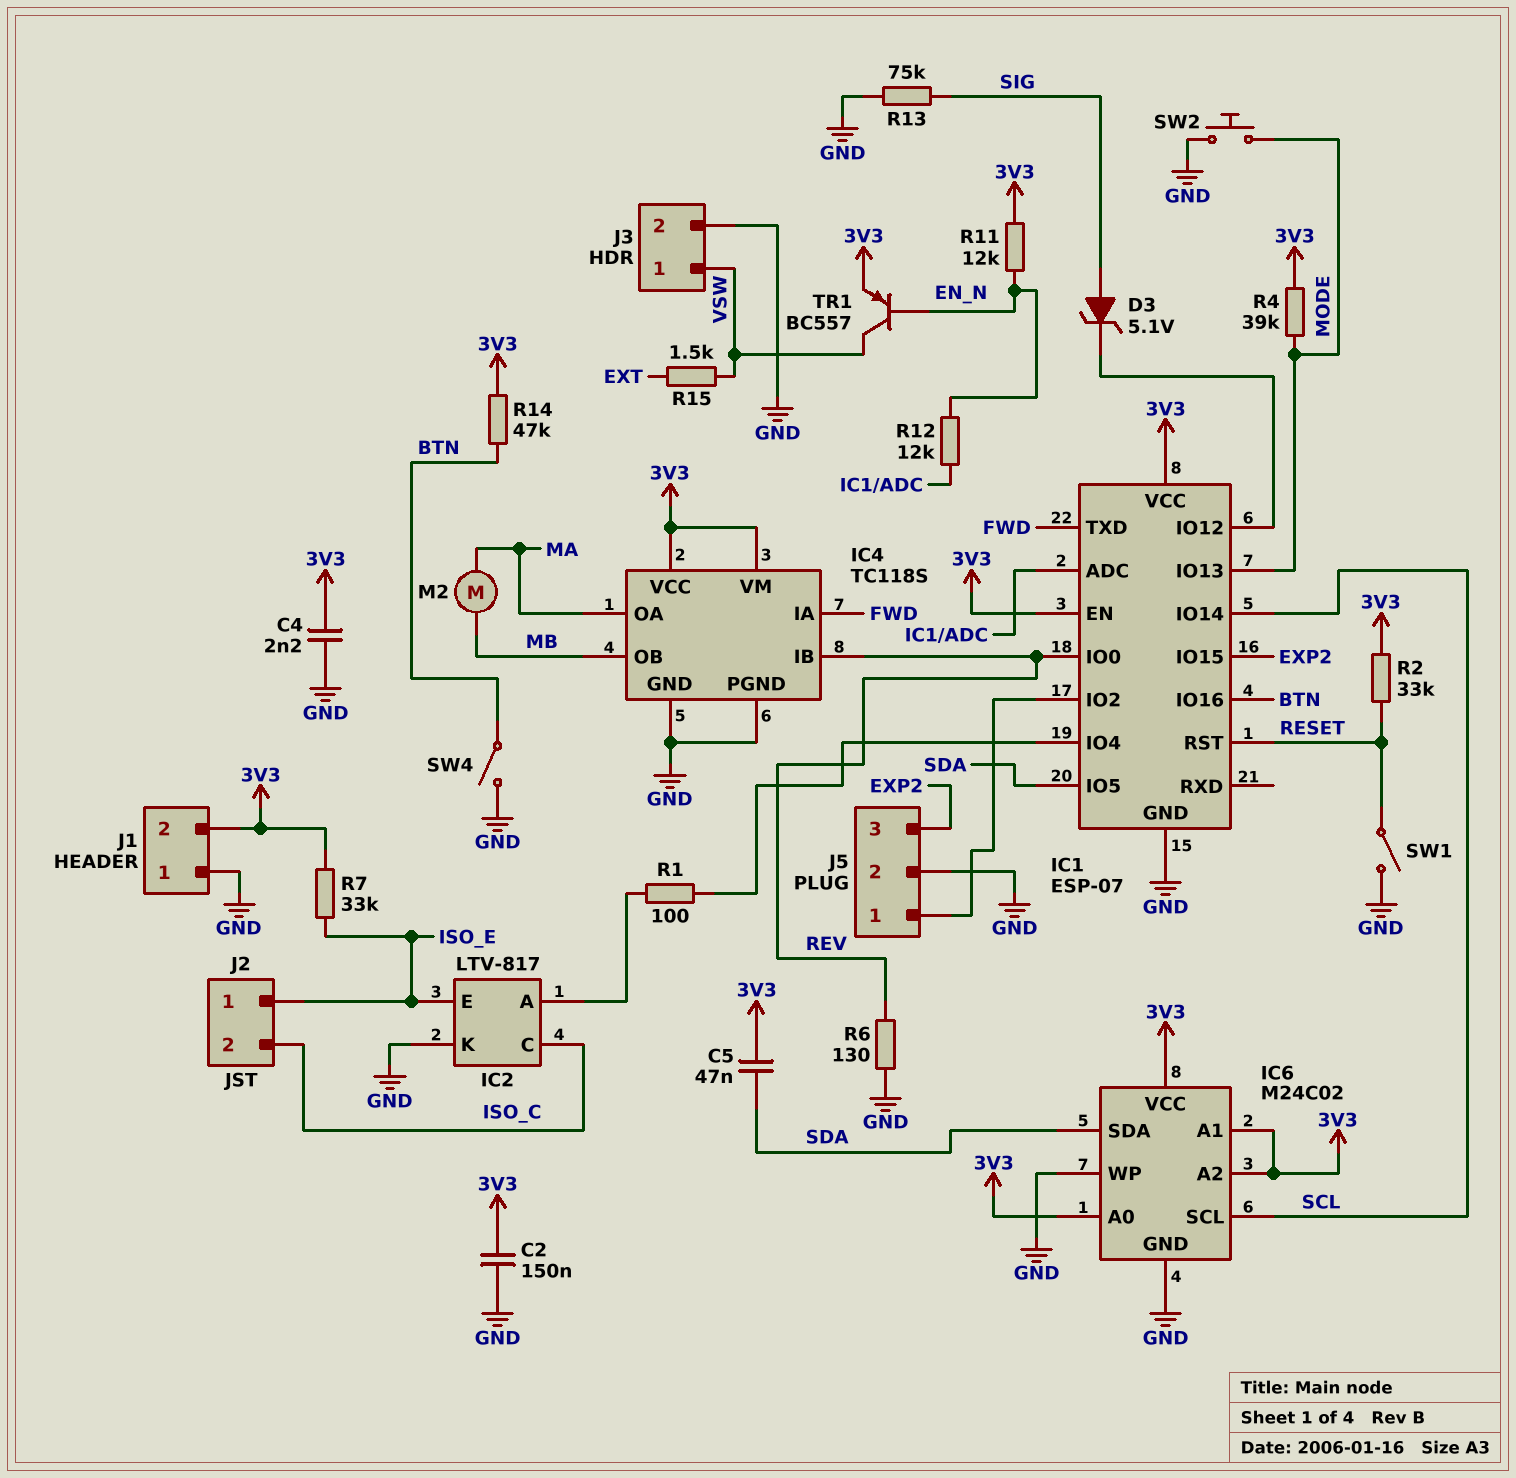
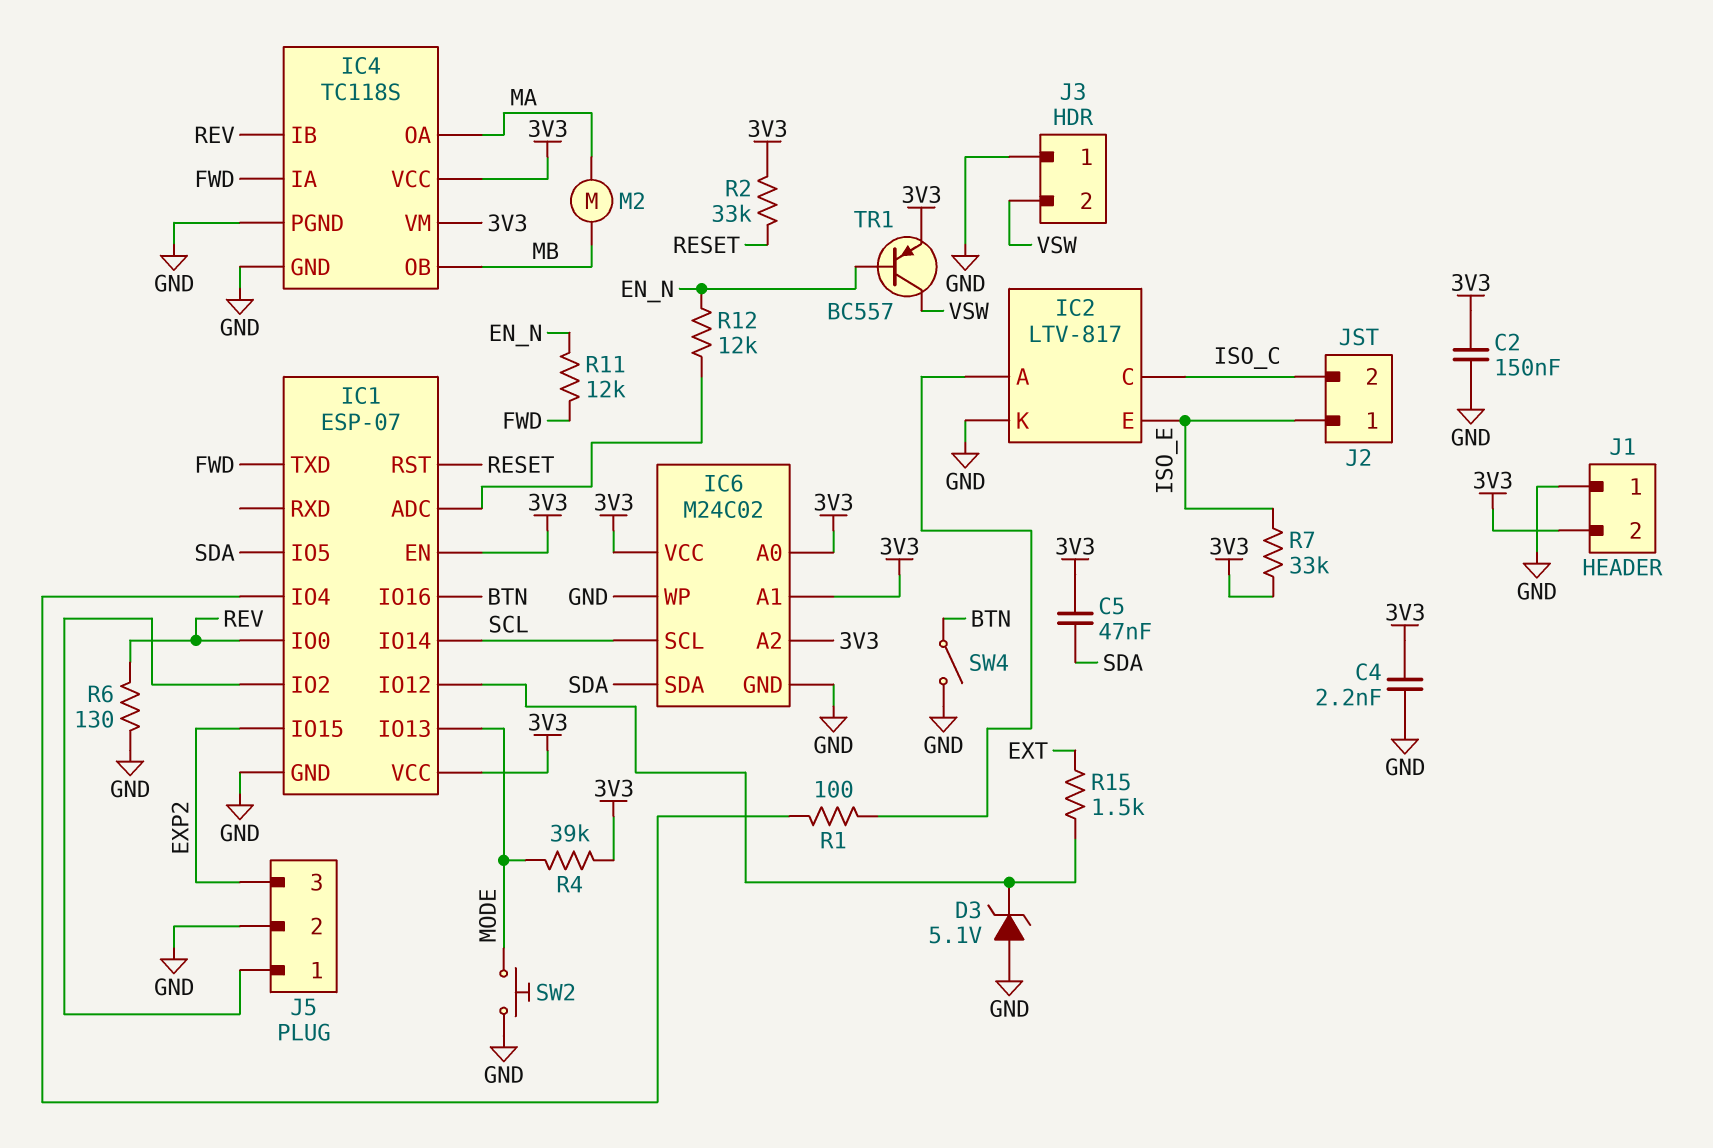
D3: zener 5.1V (A SIG, K IC1/IO12) -> zener 5.1V (A GND, K IC1/IO12)
J3 pin 1: VSW -> GND
J3 pin 2: GND -> VSW
R11: 12k (3V3, EN_N) -> 12k (EN_N, FWD)
R13: 75k (GND, SIG) -> none
R14: 47k (3V3, BTN) -> none
R15: 1.5k (EXT, VSW) -> 1.5k (EXT, IC1/IO12)
SW1: switch (GND, RESET) -> none

